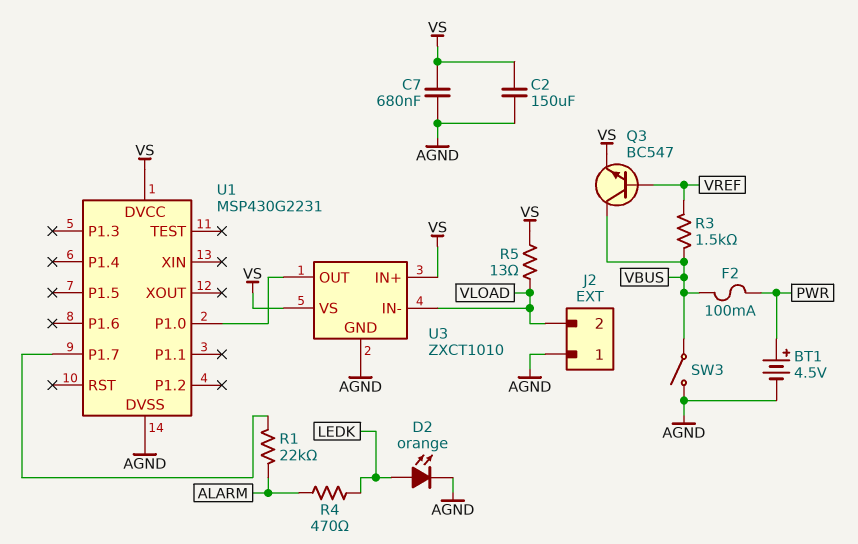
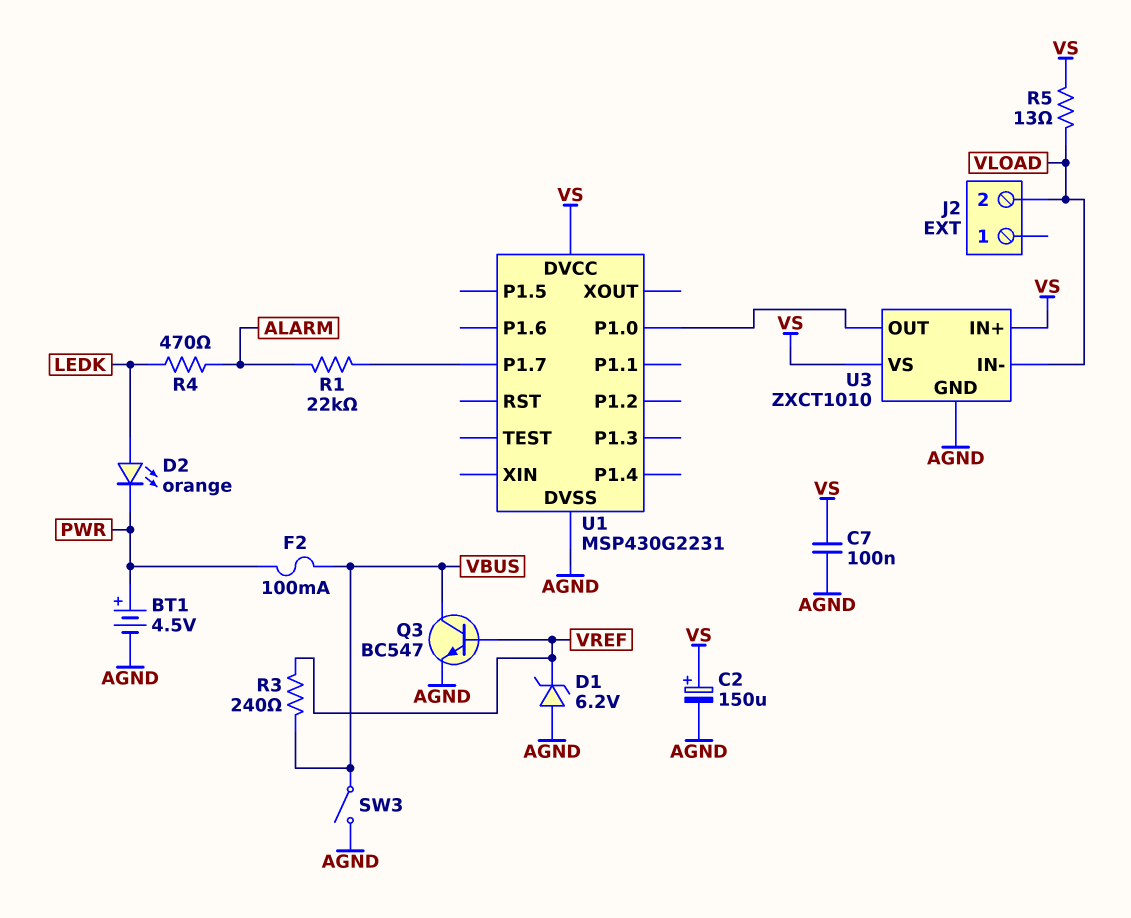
C2: 150uF (AGND, VS) -> 150uF (plus VS, minus AGND)
C7: 680nF (AGND, VS) -> 100nF (AGND, VS)
D1: none -> zener 6.2V (A AGND, K VREF)
D2: LED orange (A LEDK, K AGND) -> LED orange (A LEDK, K PWR)
J2 pin 1: AGND -> none
Q3: NPN BC547 (B VREF, C VBUS, E VS) -> NPN BC547 (B VREF, C VBUS, E AGND)
R3: 1.5k (VBUS, VREF) -> 240 (VBUS, VREF)

